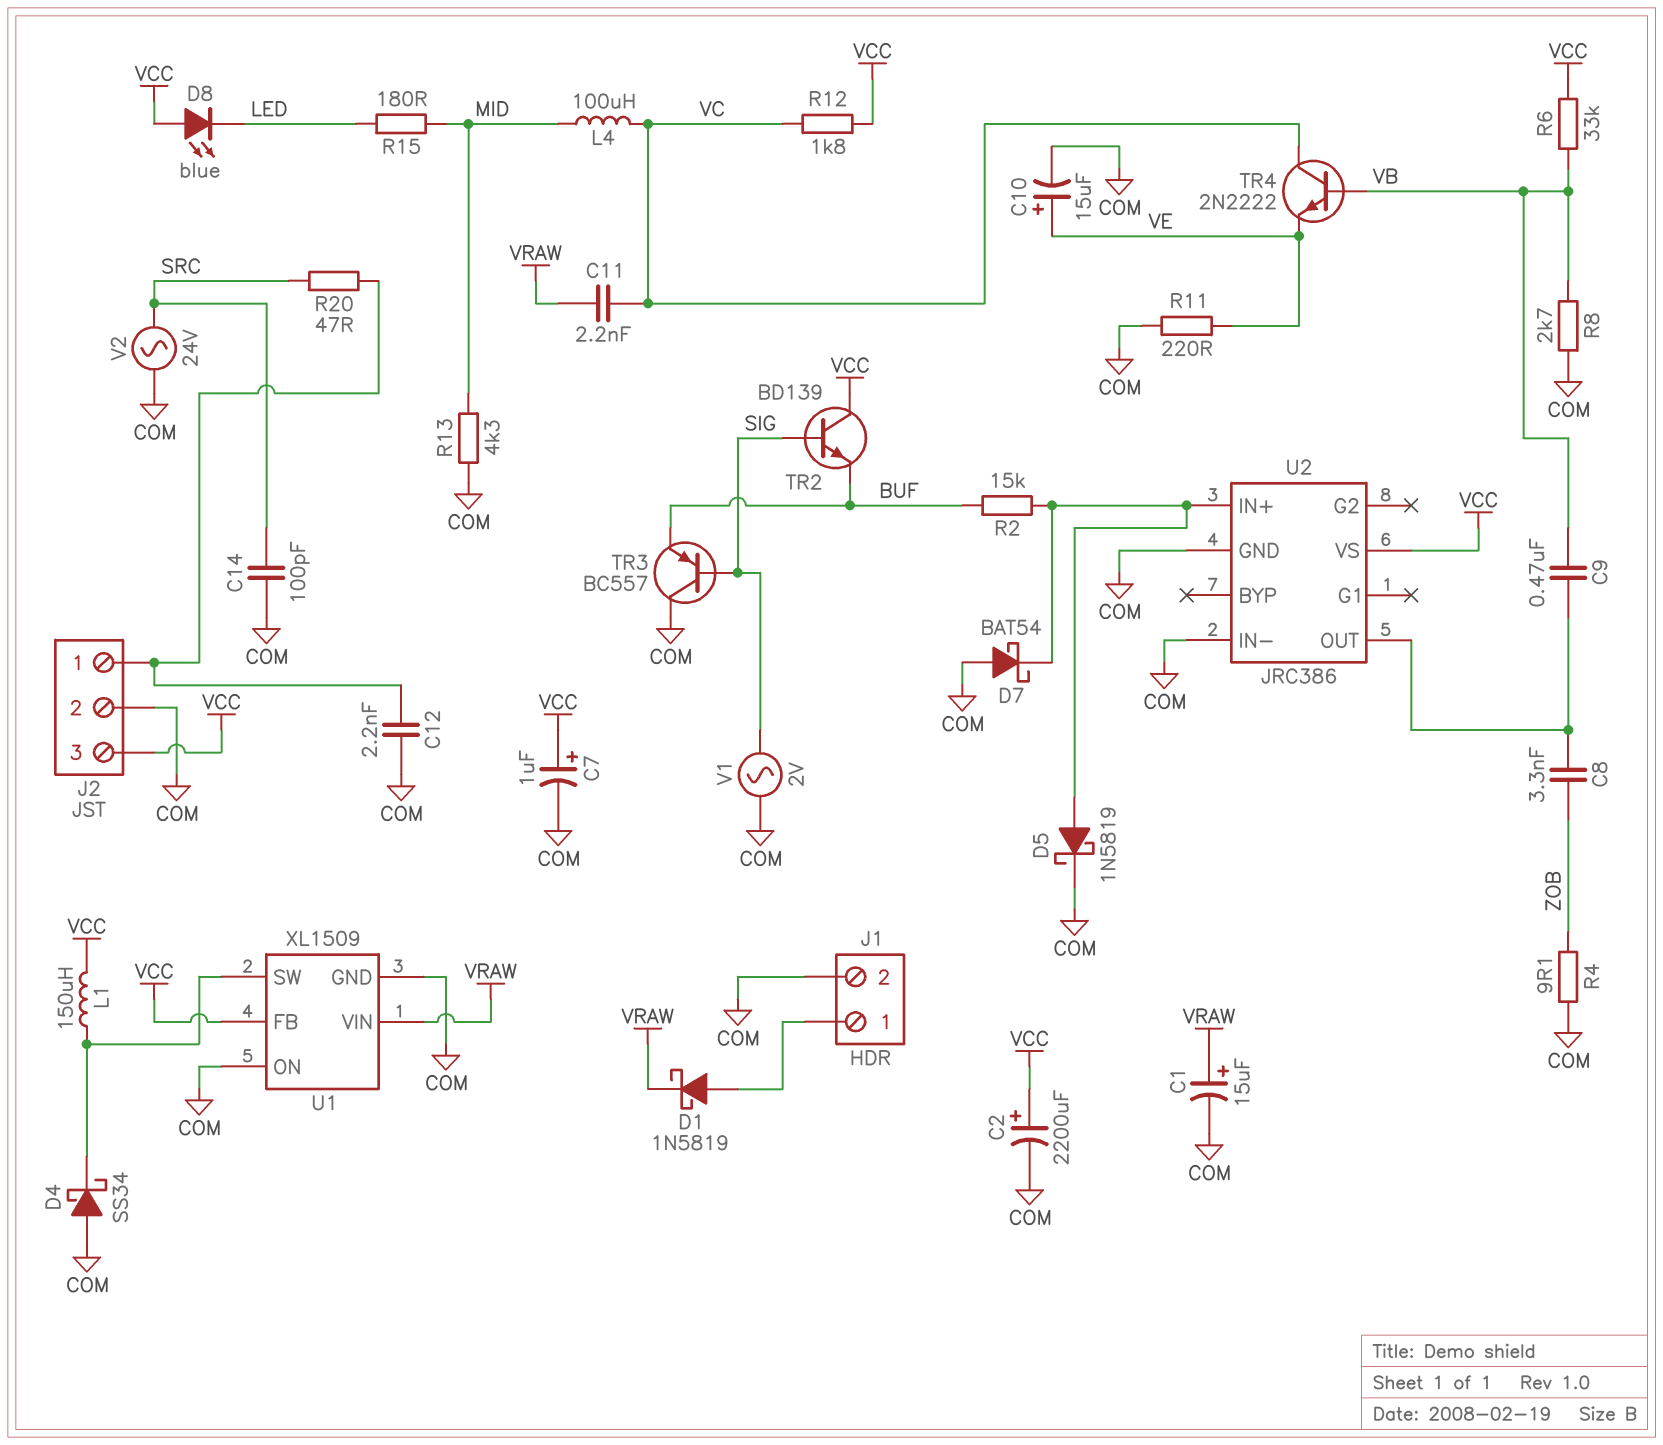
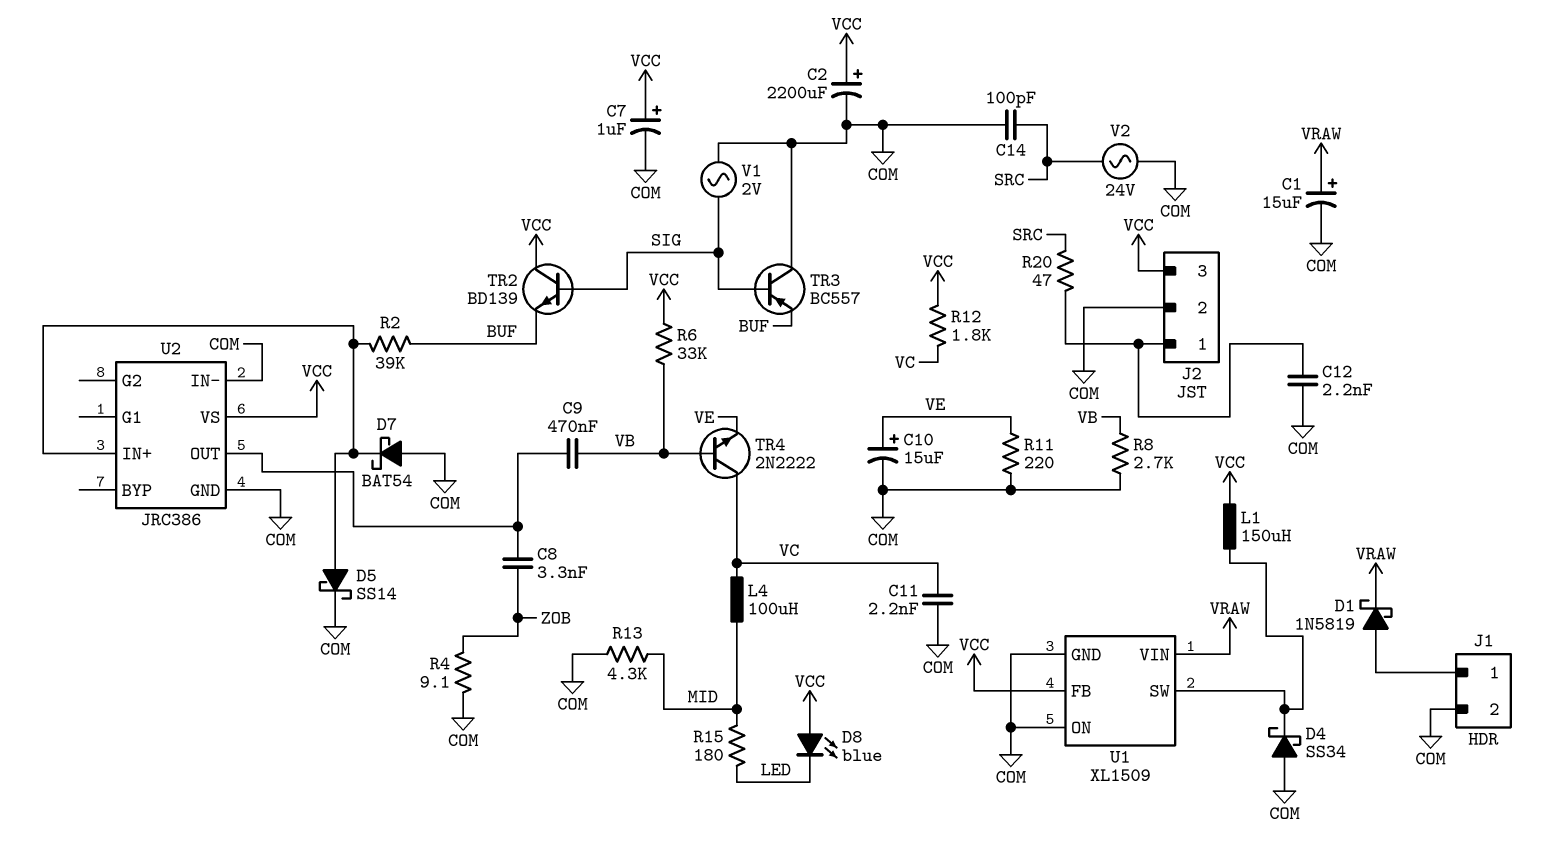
C11: 2.2nF (VC, VRAW) -> 2.2nF (COM, VC)
D5: schottky 1N5819 (A U2/IN+, K COM) -> schottky SS14 (A U2/IN+, K COM)
R2: 15k (BUF, U2/IN+) -> 39k (BUF, U2/IN+)

